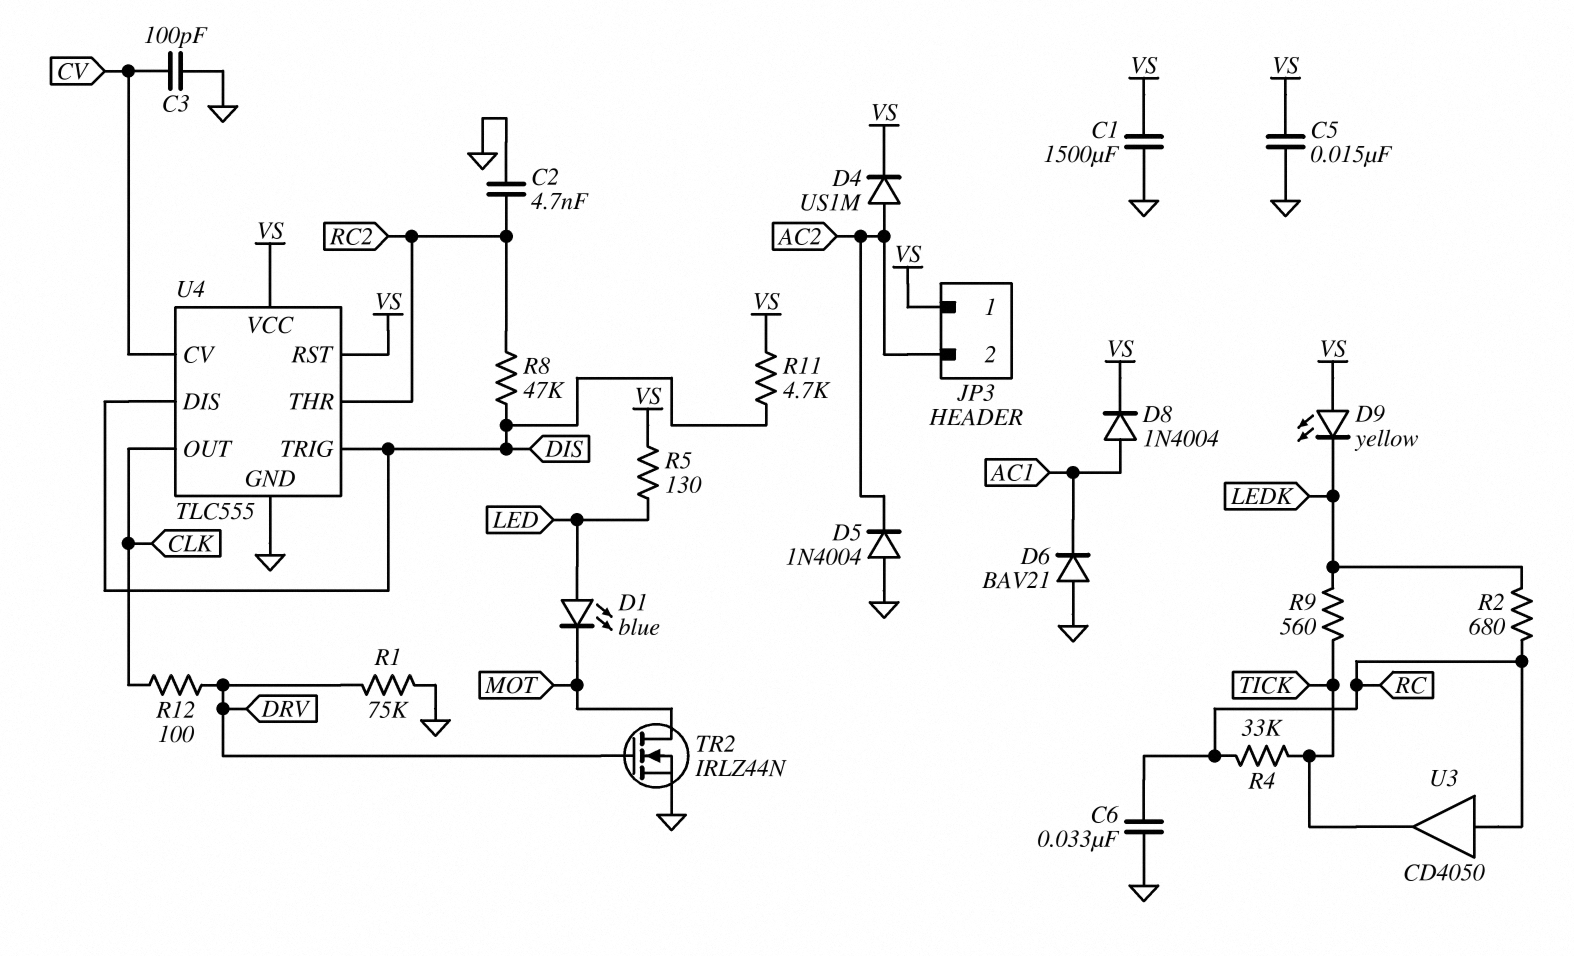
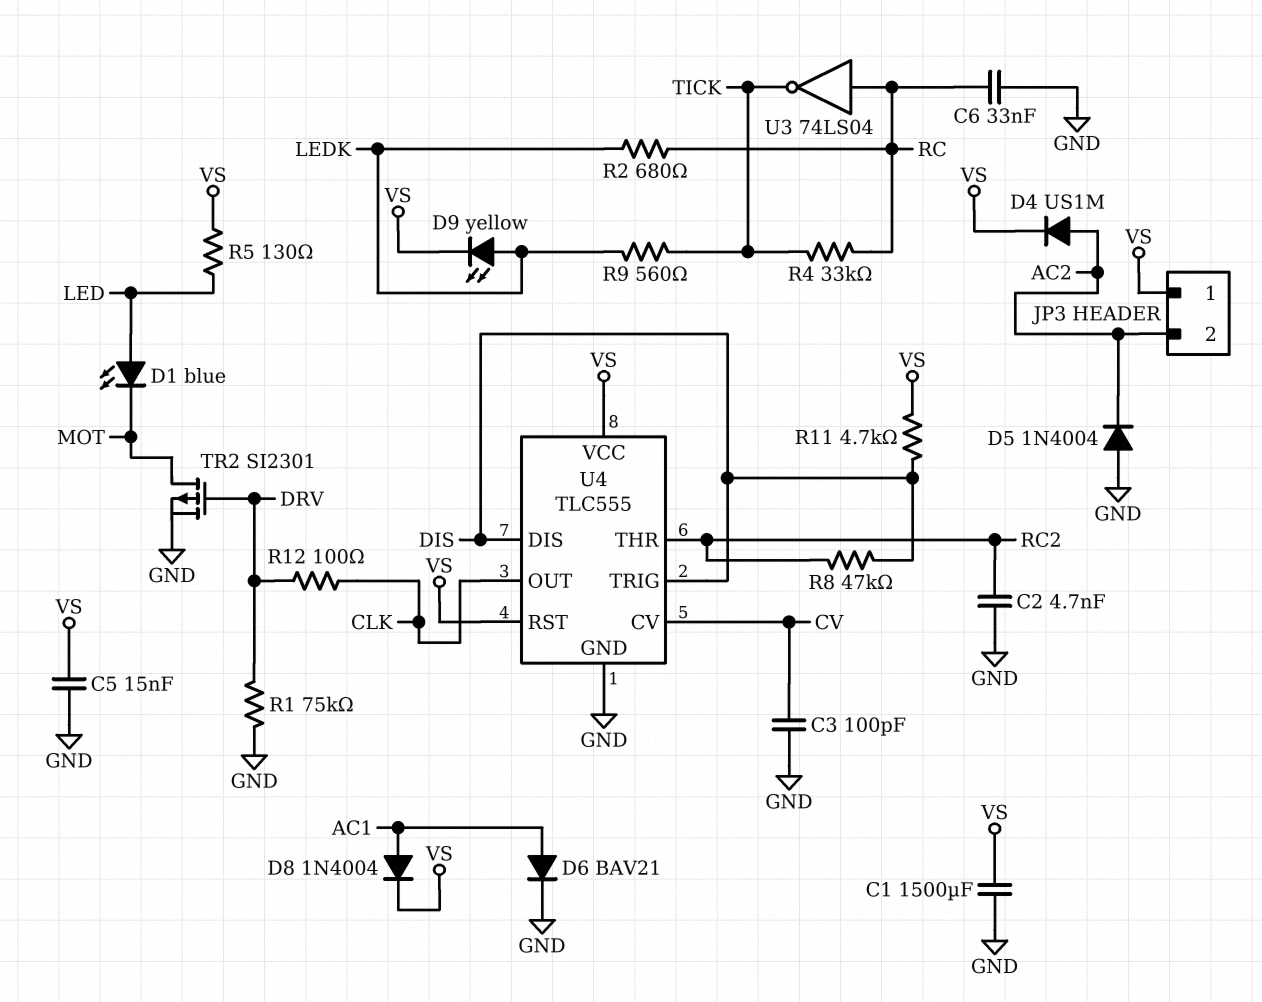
D6: diode BAV21 (A GND, K AC1) -> diode BAV21 (A AC1, K GND)
D9: LED yellow (A VS, K LEDK) -> LED yellow (A LEDK, K VS)
TR2: NMOS IRLZ44N (G DRV, D MOT, S GND) -> PMOS SI2301 (G DRV, D MOT, S GND)
U3: buffer CD4050 (in RC, out TICK) -> NOT 74LS04 (in RC, out TICK)

